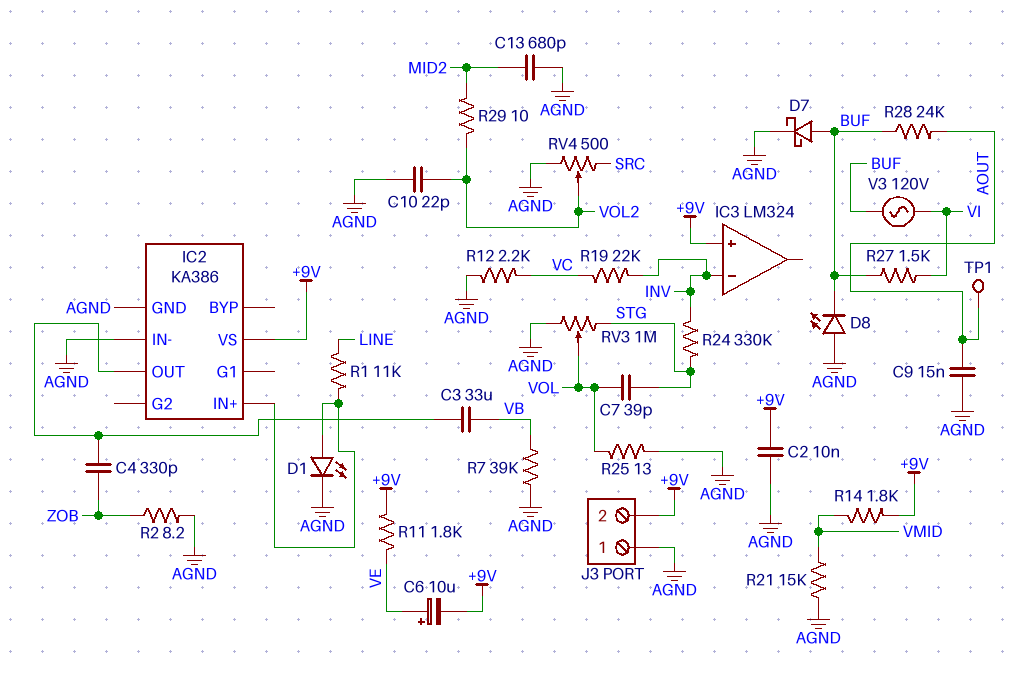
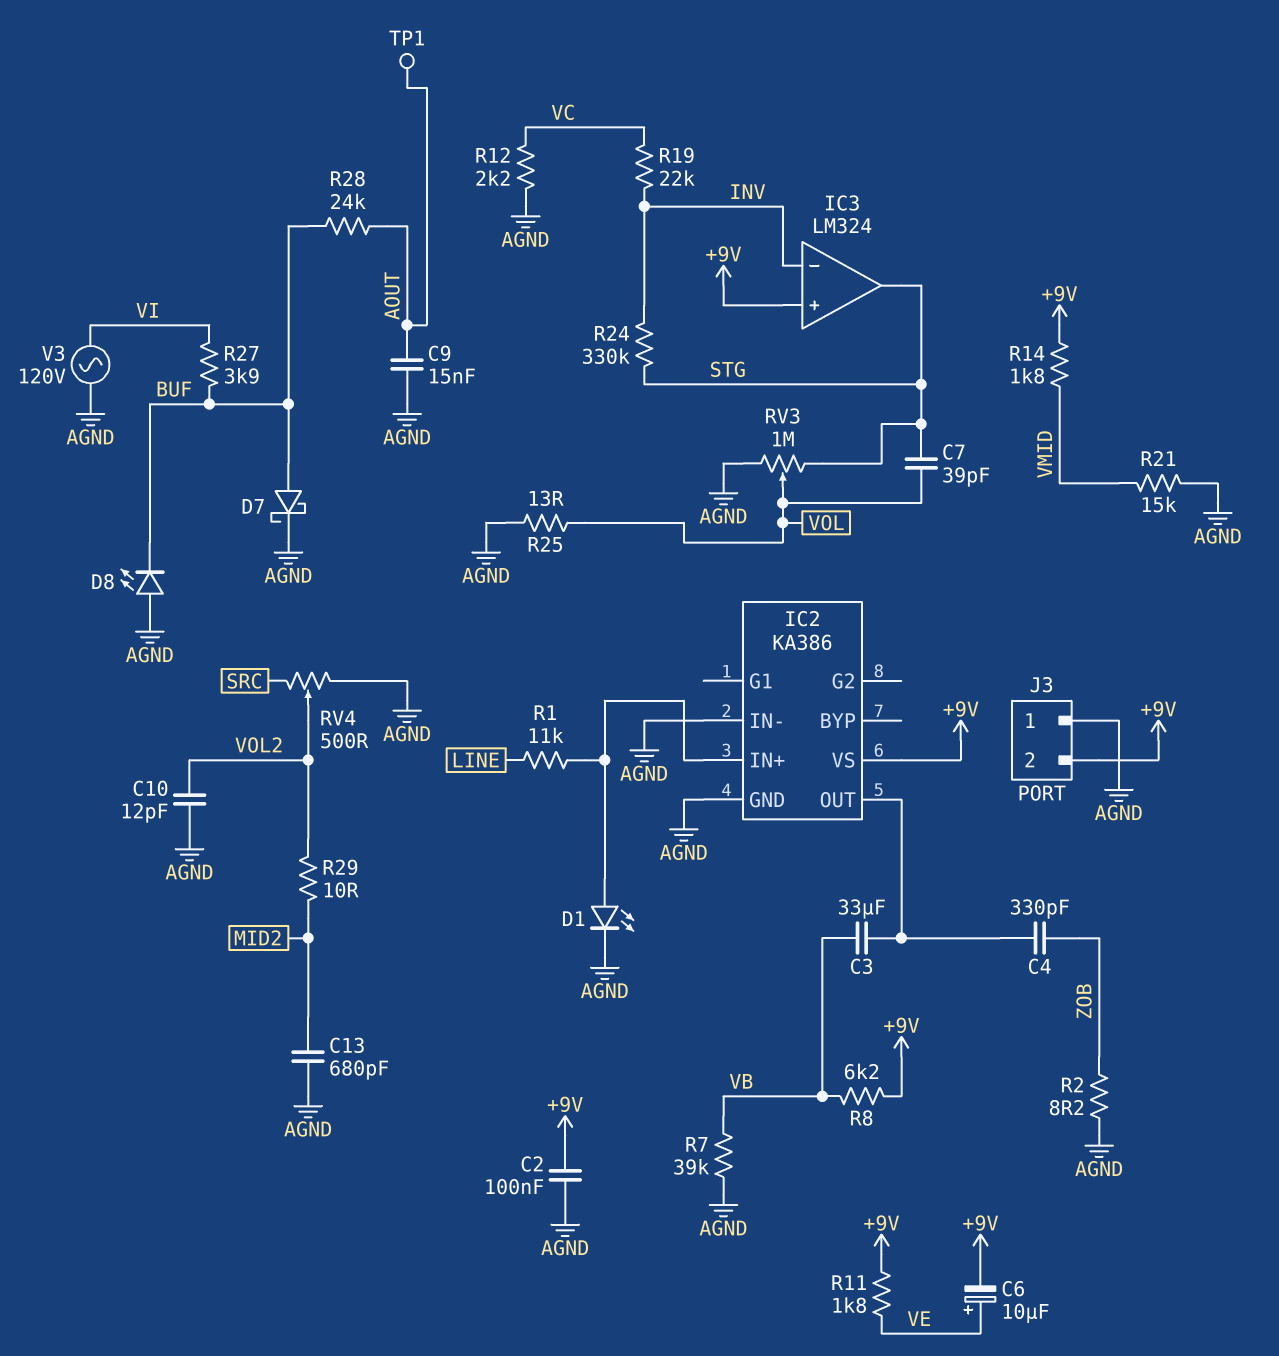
C2: 10nF (+9V, AGND) -> 100nF (+9V, AGND)
C10: 22pF (AGND, VOL2) -> 12pF (AGND, VOL2)
IC3 pin out: none -> STG
R8: none -> 6.2k (+9V, VB)
R27: 1.5k (BUF, VI) -> 3.9k (BUF, VI)
V3: AC 120V (BUF, VI) -> AC 120V (AGND, VI)

